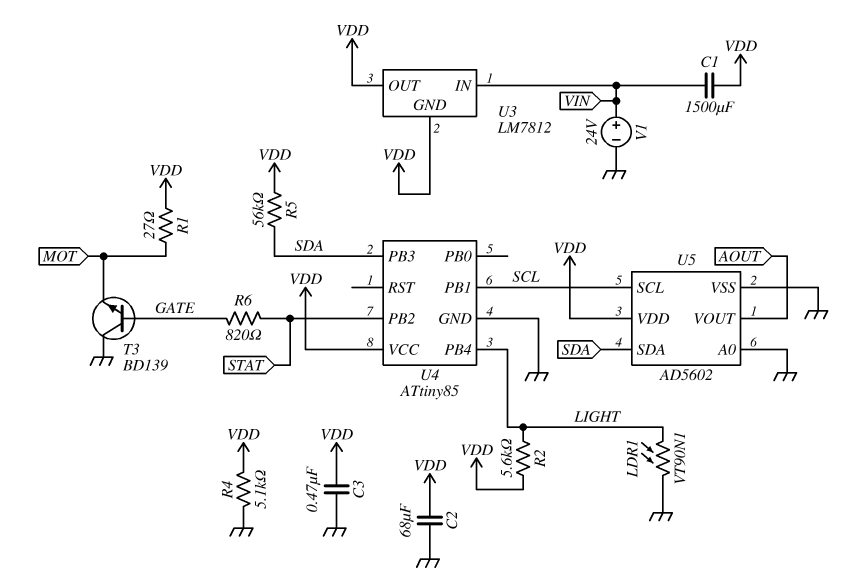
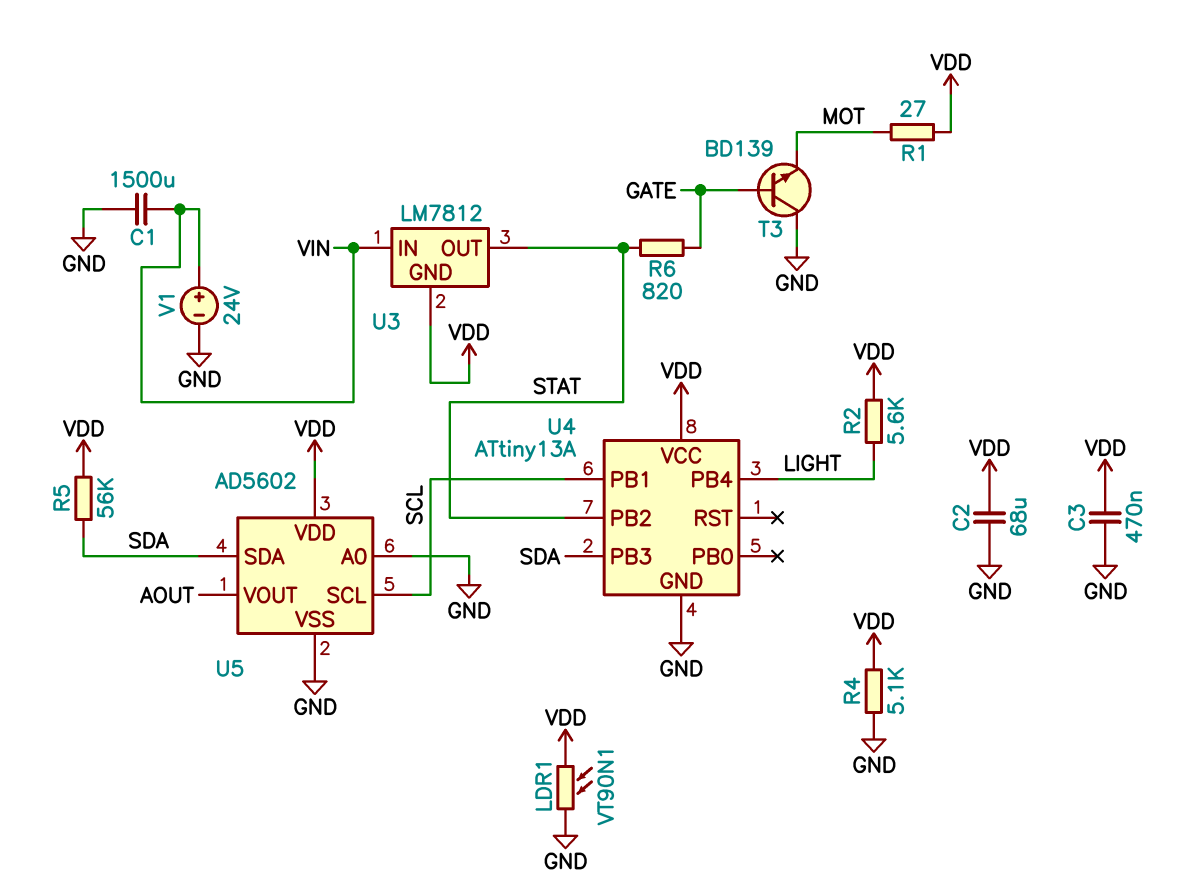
C1: 1500uF (VDD, VIN) -> 1500uF (GND, VIN)
LDR1: VT90N1 (GND, LIGHT) -> VT90N1 (GND, VDD)
U3 pin OUT: VDD -> STAT
U4: ATtiny85 -> ATtiny13A

